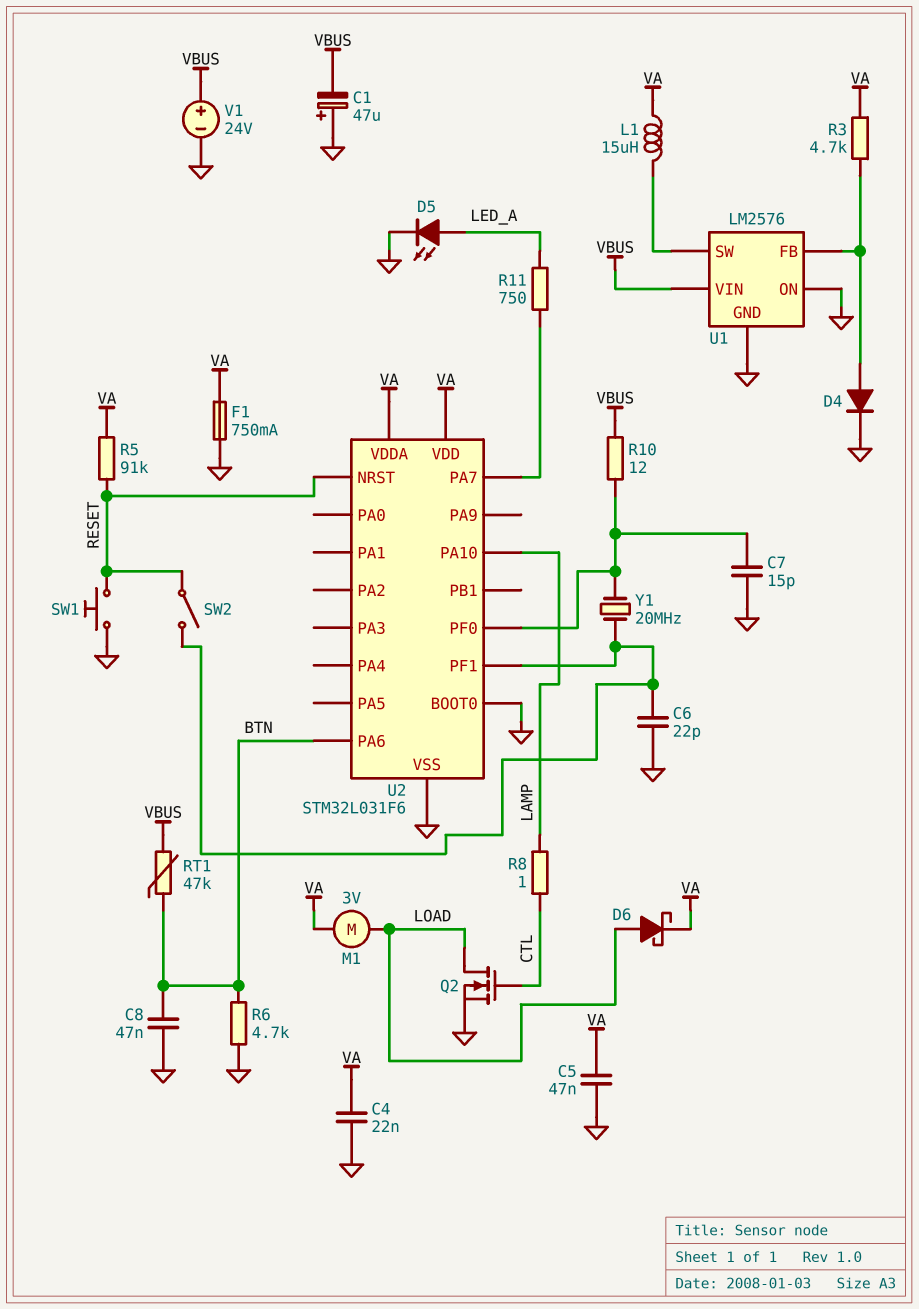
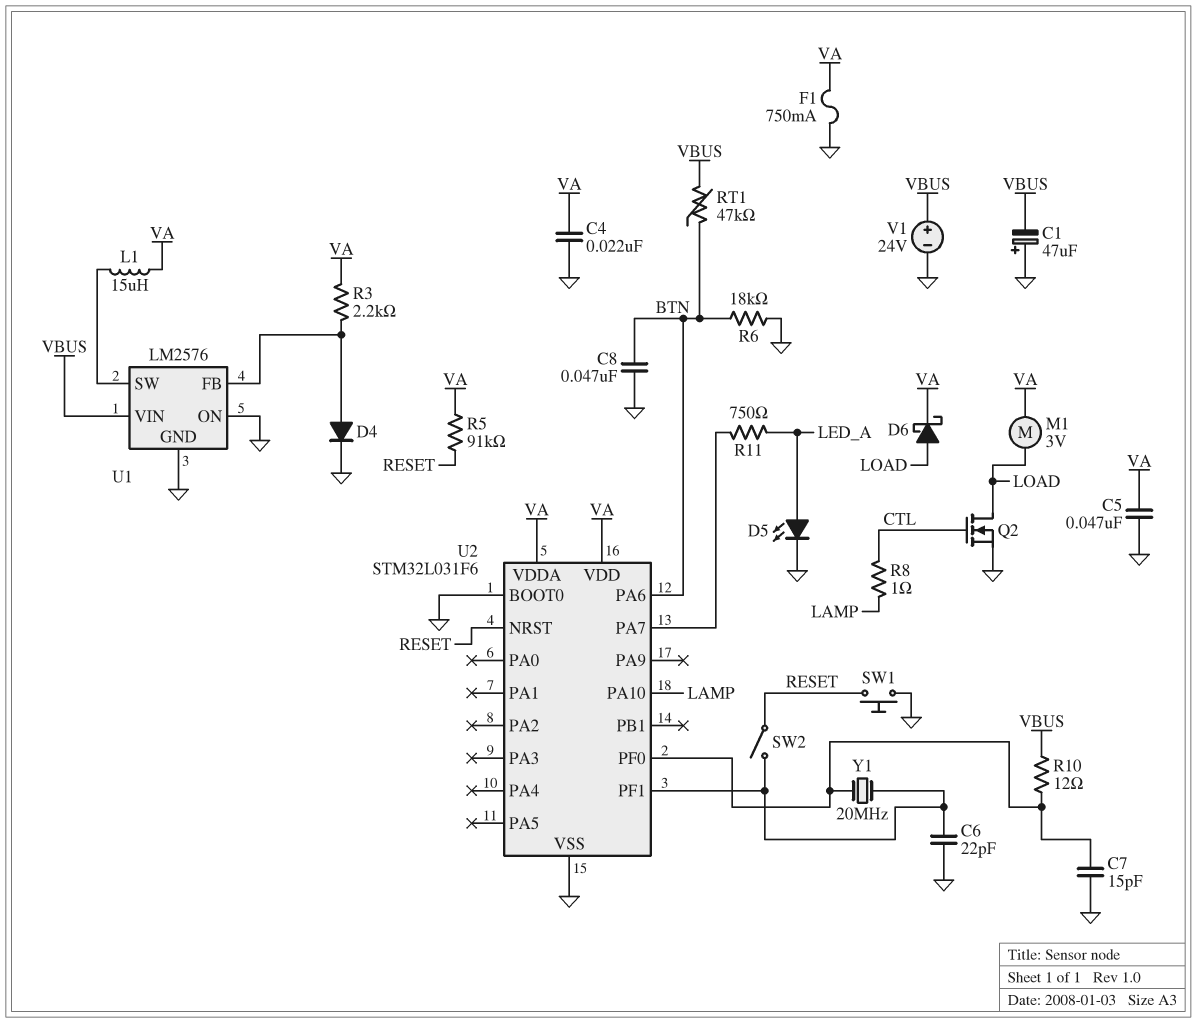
R3: 4.7k (U1/FB, VA) -> 2.2k (U1/FB, VA)
R6: 4.7k (BTN, GND) -> 18k (BTN, GND)

